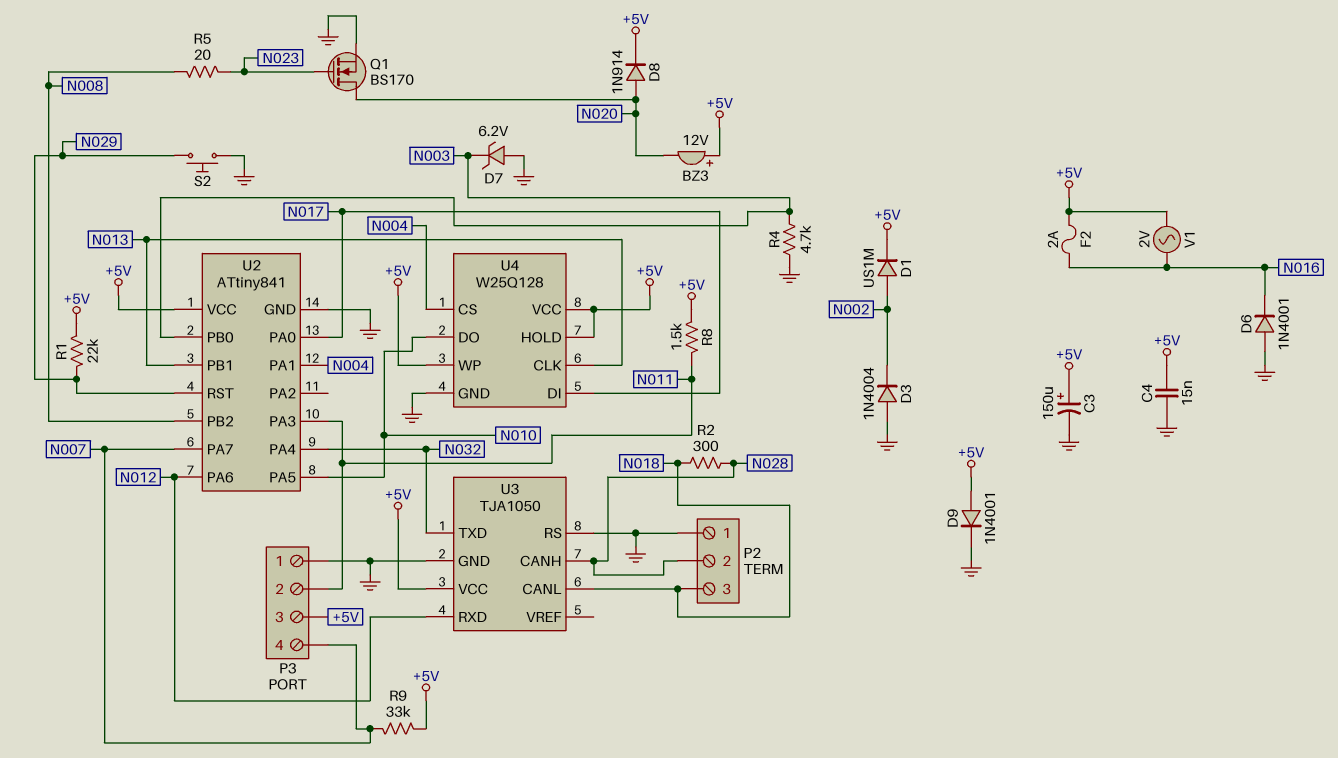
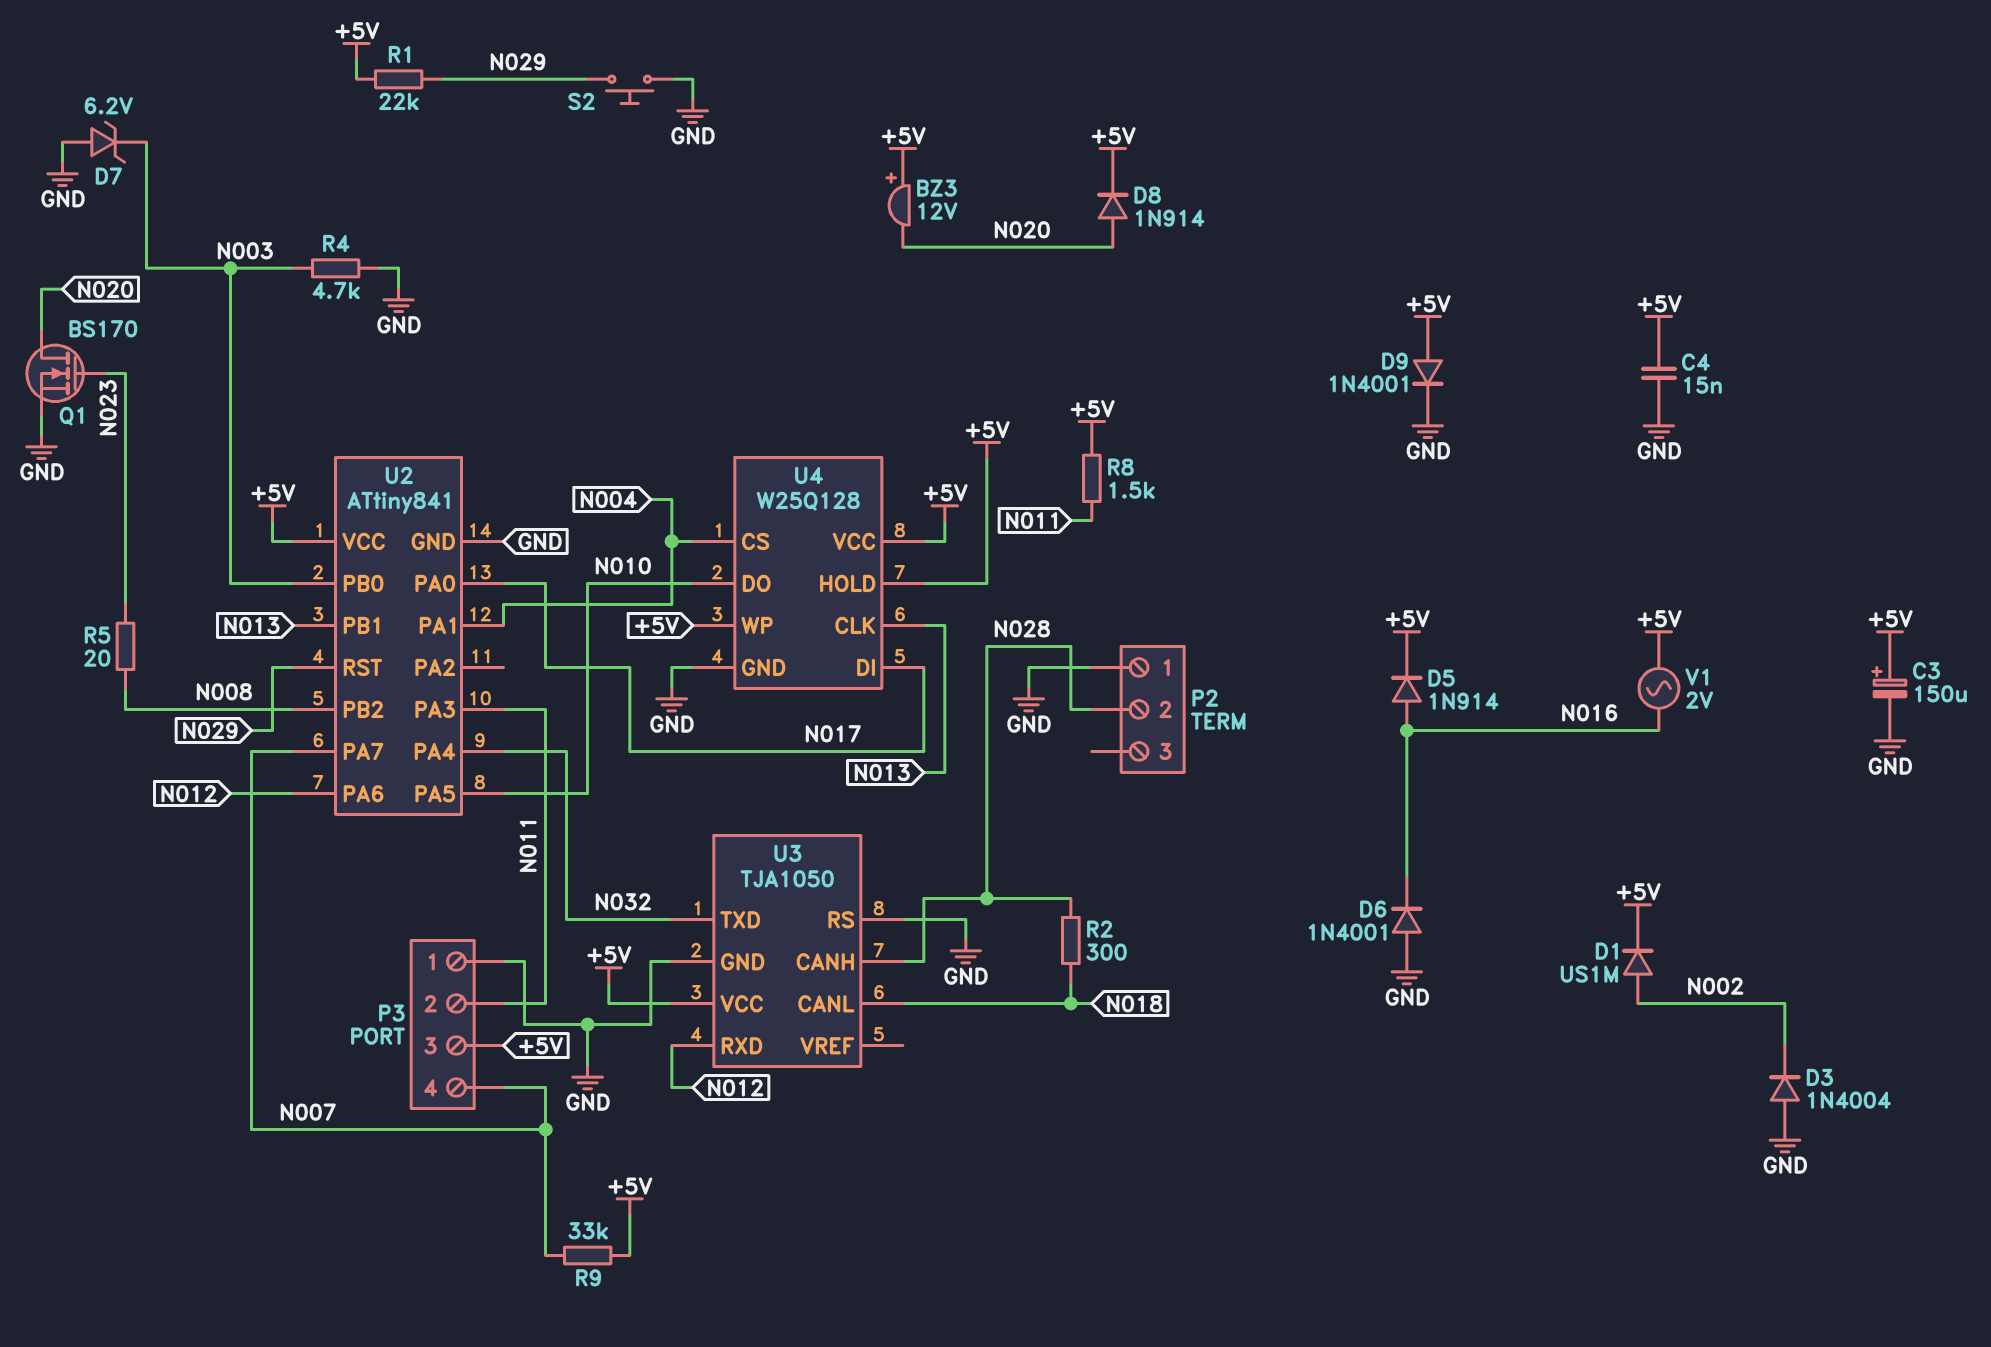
D5: none -> diode 1N914 (A N016, K +5V)
F2: 2A (+5V, N016) -> none
P2 pin 3: N018 -> none

